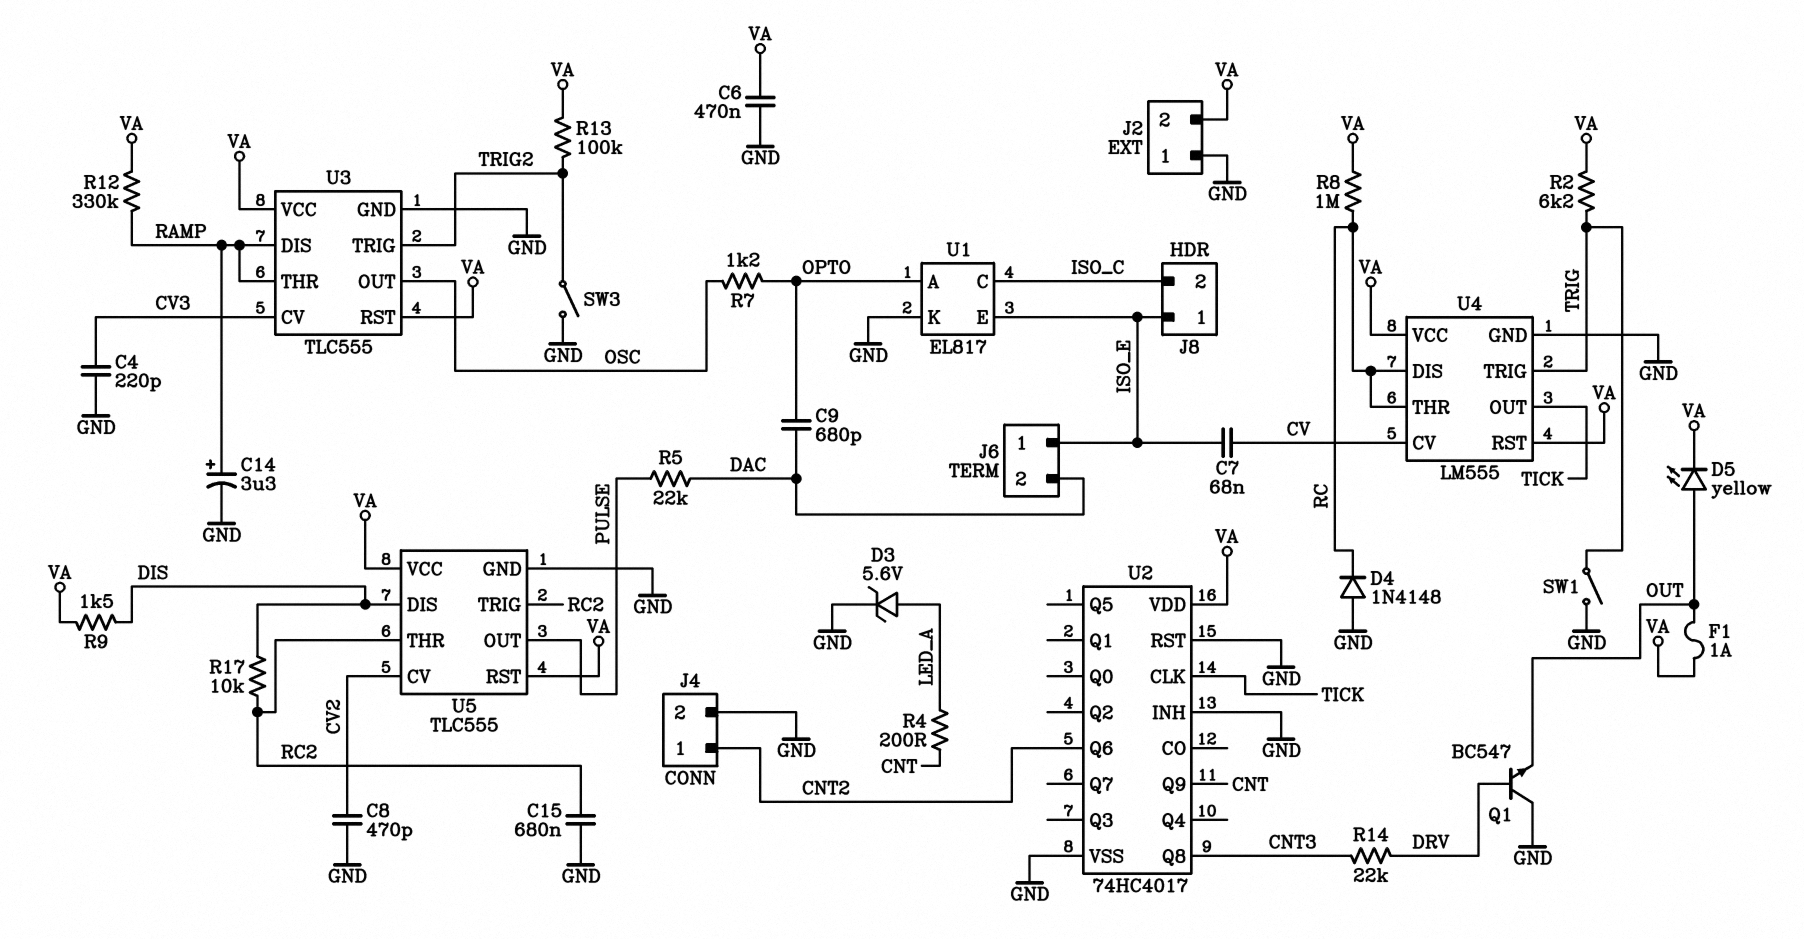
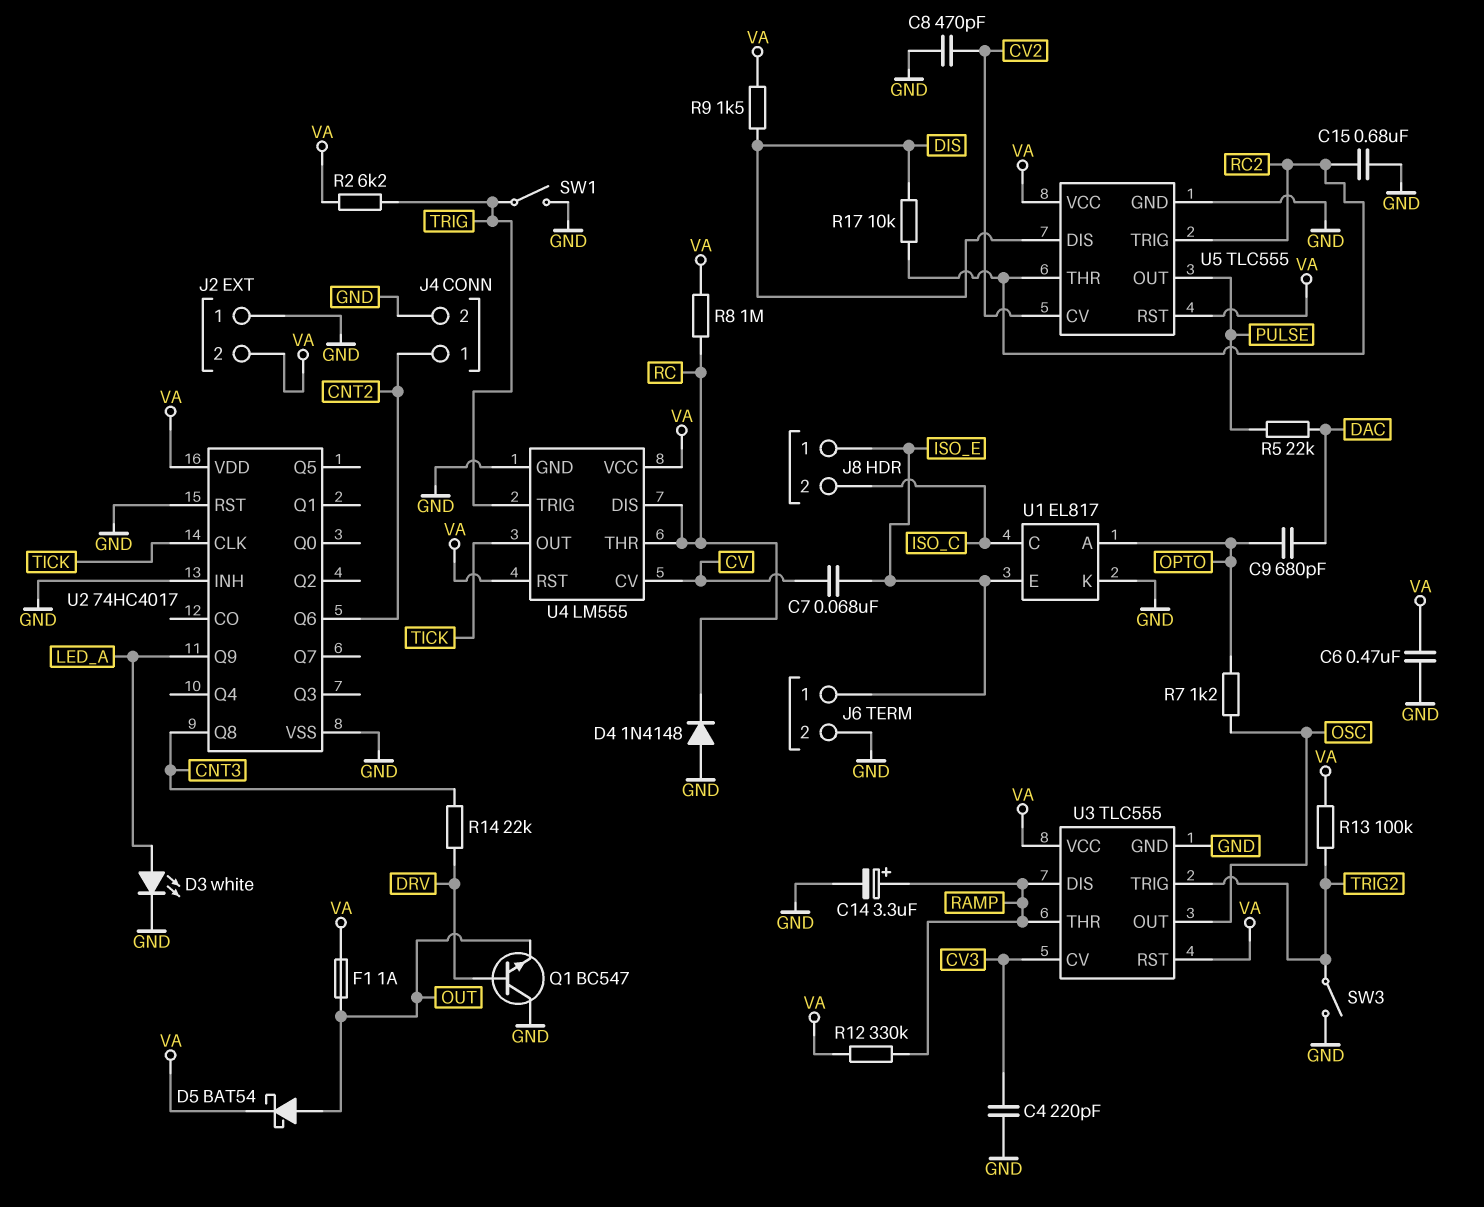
D3: zener 5.6V (A LED_A, K GND) -> LED white (A LED_A, K GND)
D5: LED yellow (A OUT, K VA) -> schottky BAT54 (A OUT, K VA)
J6 pin 2: DAC -> GND
R4: 200 (CNT, LED_A) -> none
U2 pin Q9: CNT -> LED_A

